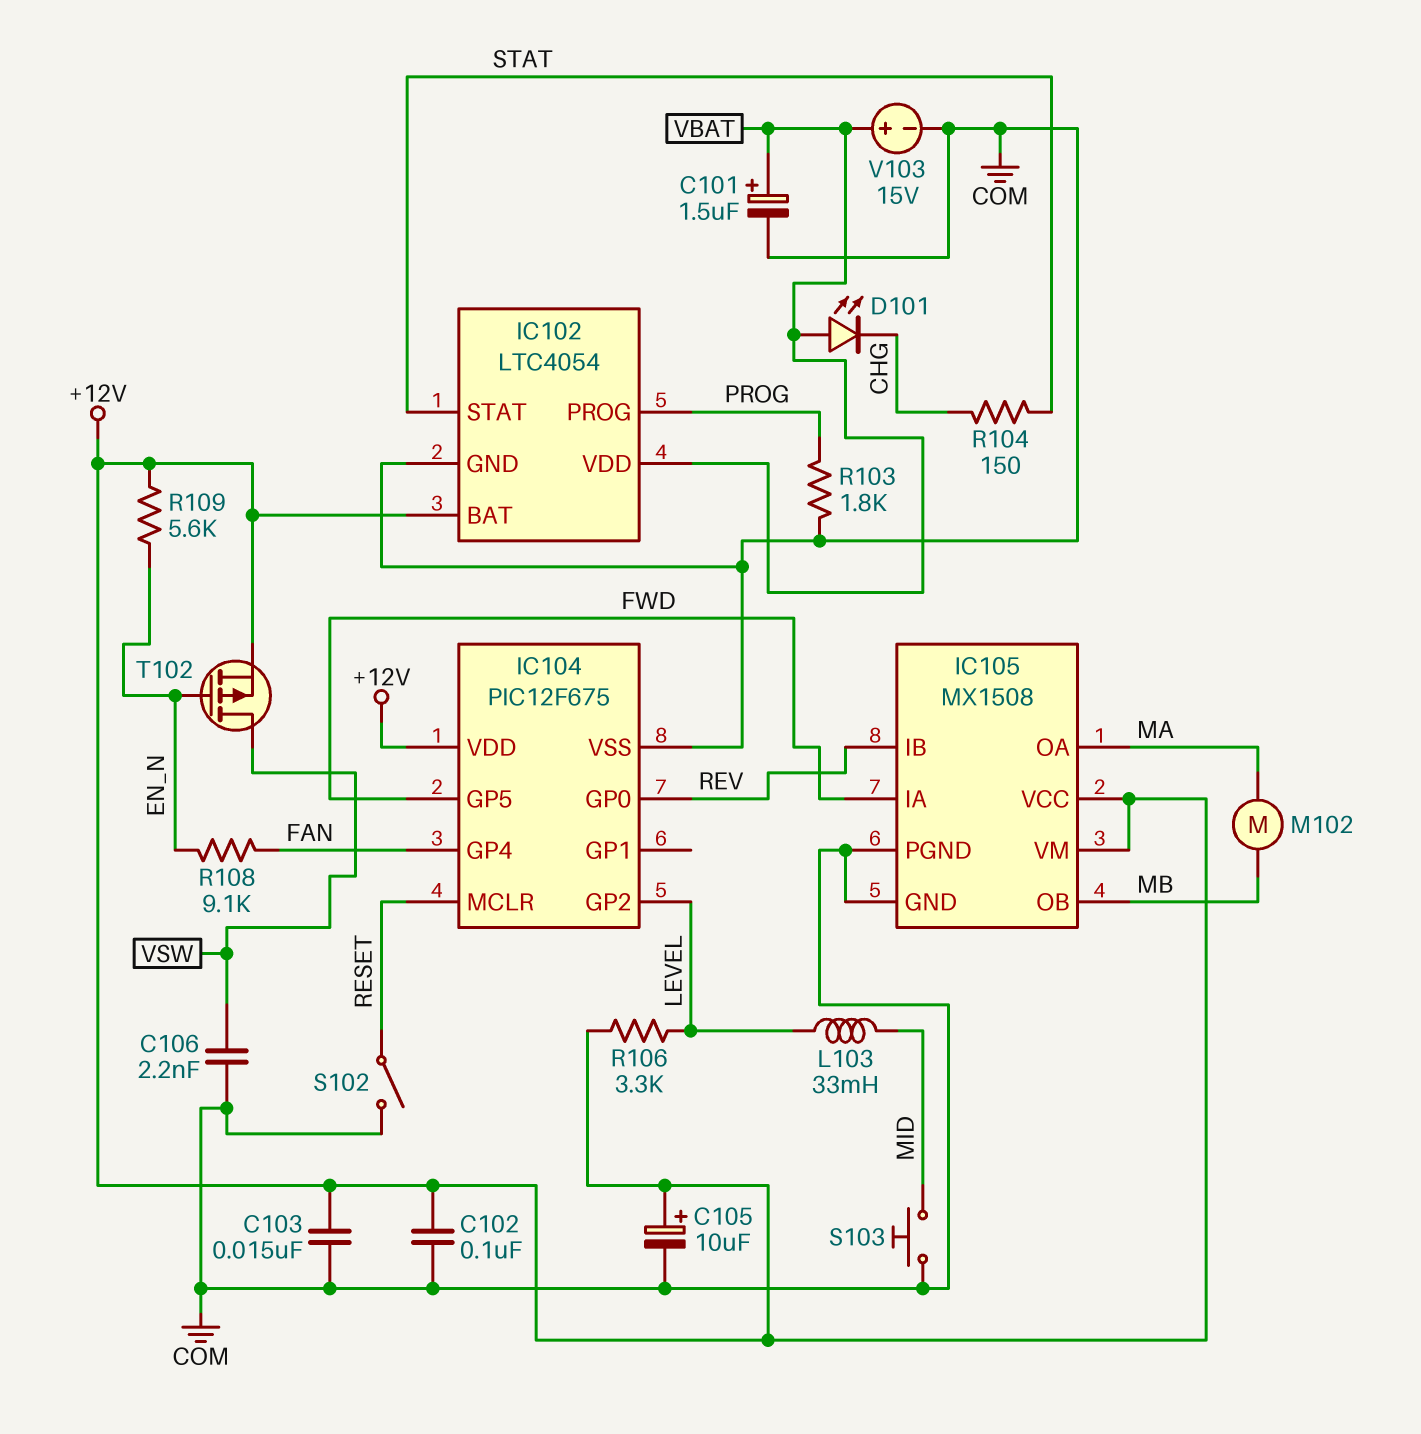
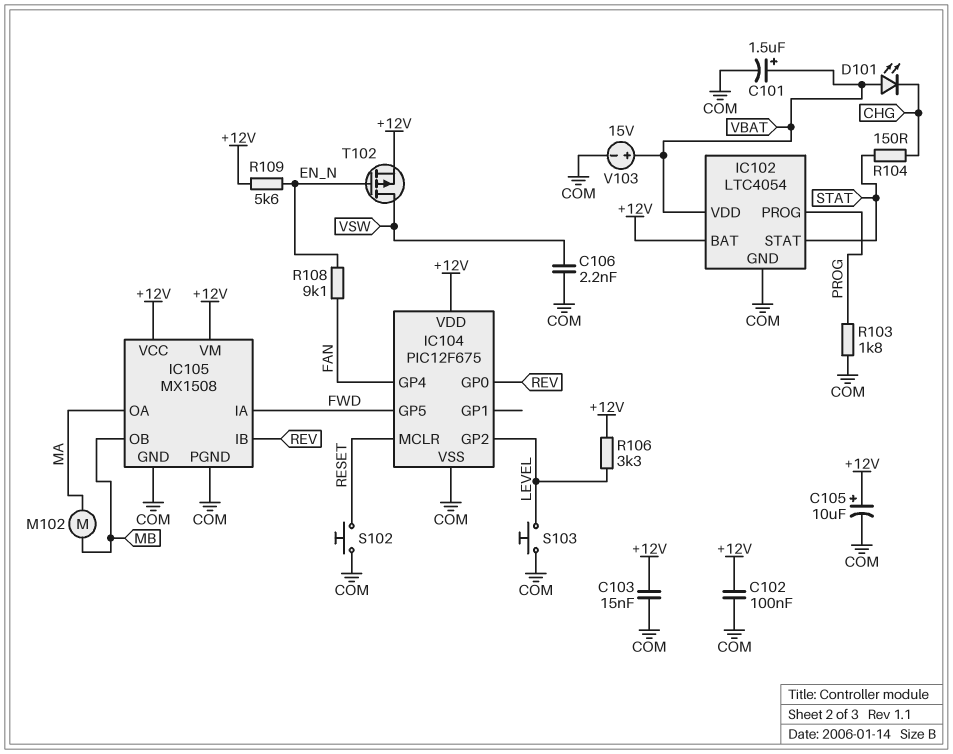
L103: 33mH (LEVEL, MID) -> none
S102: switch (COM, RESET) -> button (COM, RESET)
S103: button (COM, MID) -> button (COM, LEVEL)

